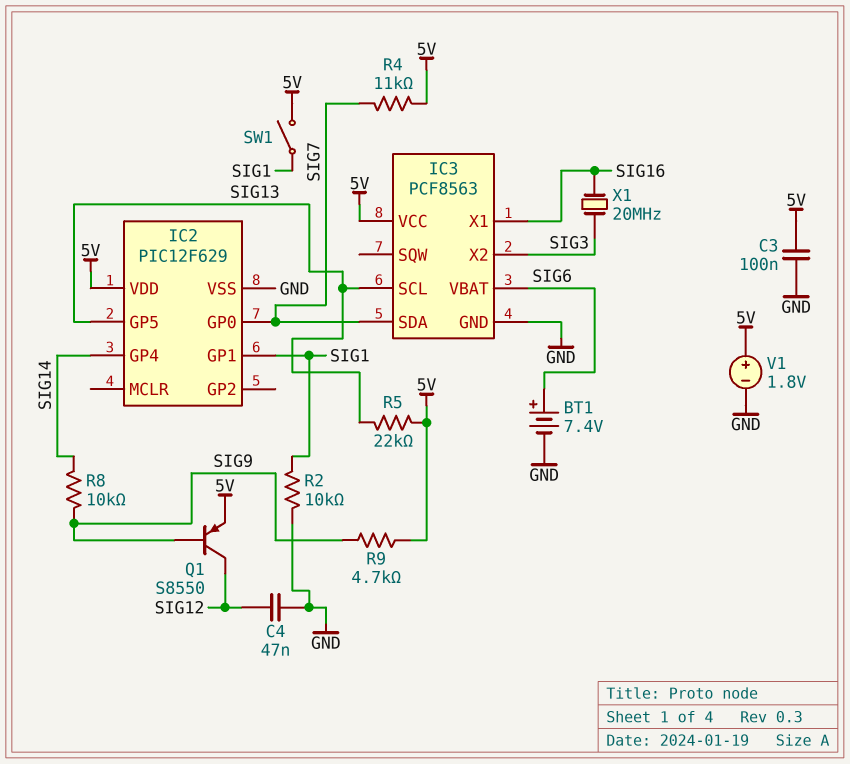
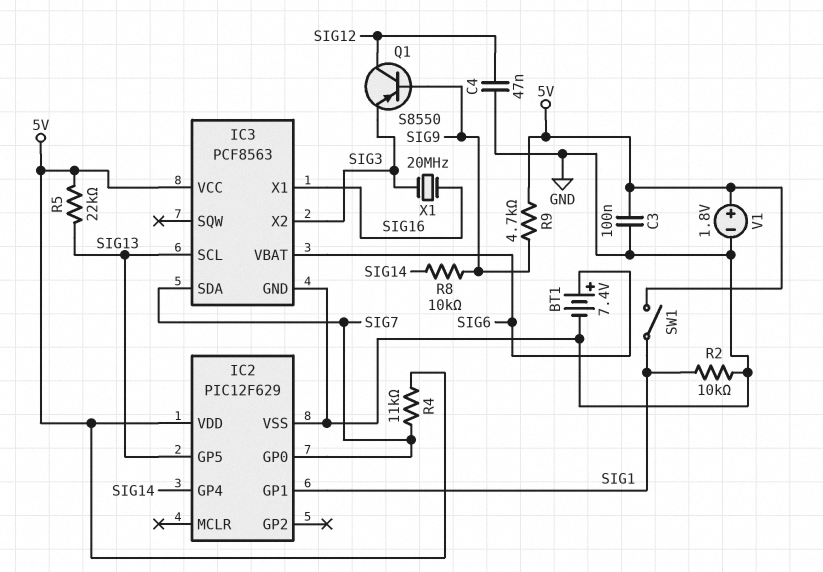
Q1: PNP S8550 (B SIG9, C SIG12, E 5V) -> PNP S8550 (B SIG9, C SIG12, E SIG3)

